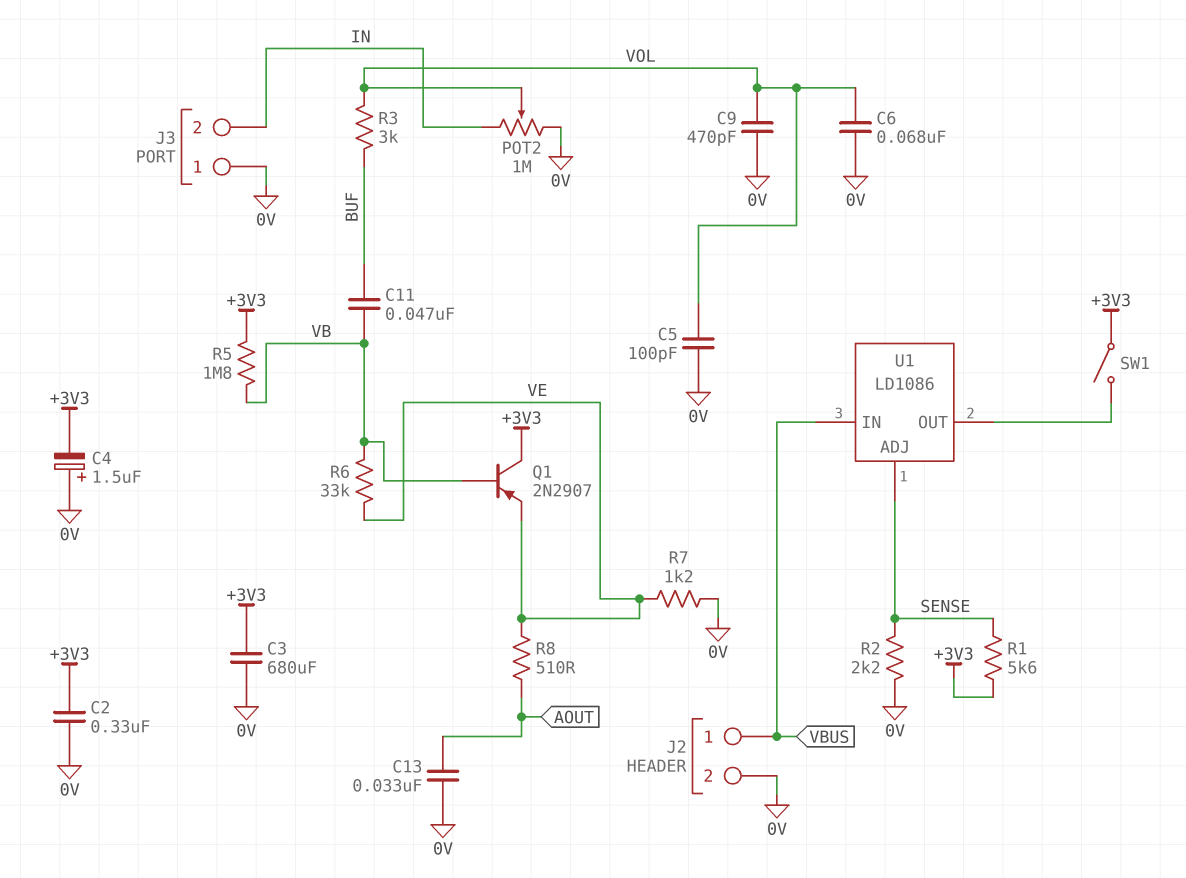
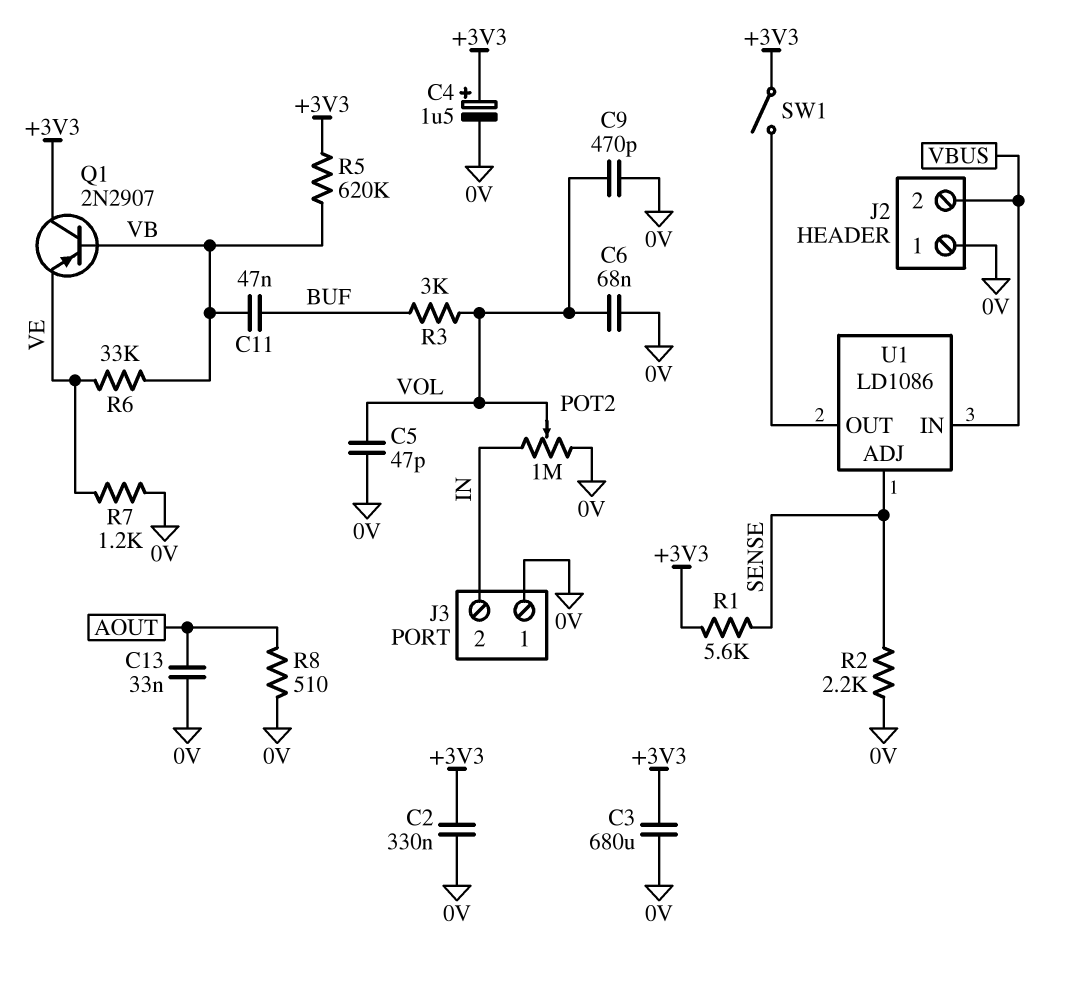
C4: 1.5uF (plus 0V, minus +3V3) -> 1.5uF (plus +3V3, minus 0V)
C5: 100pF (0V, VOL) -> 47pF (0V, VOL)
J2 pin 1: VBUS -> 0V
J2 pin 2: 0V -> VBUS
R5: 1.8M (+3V3, VB) -> 620k (+3V3, VB)
R8: 510 (AOUT, VE) -> 510 (0V, AOUT)

